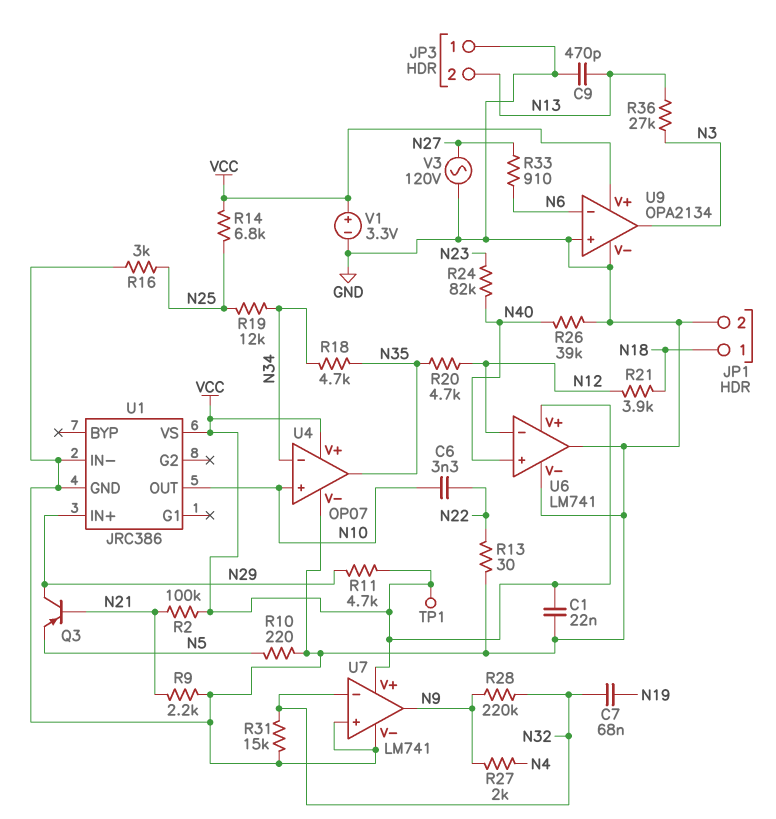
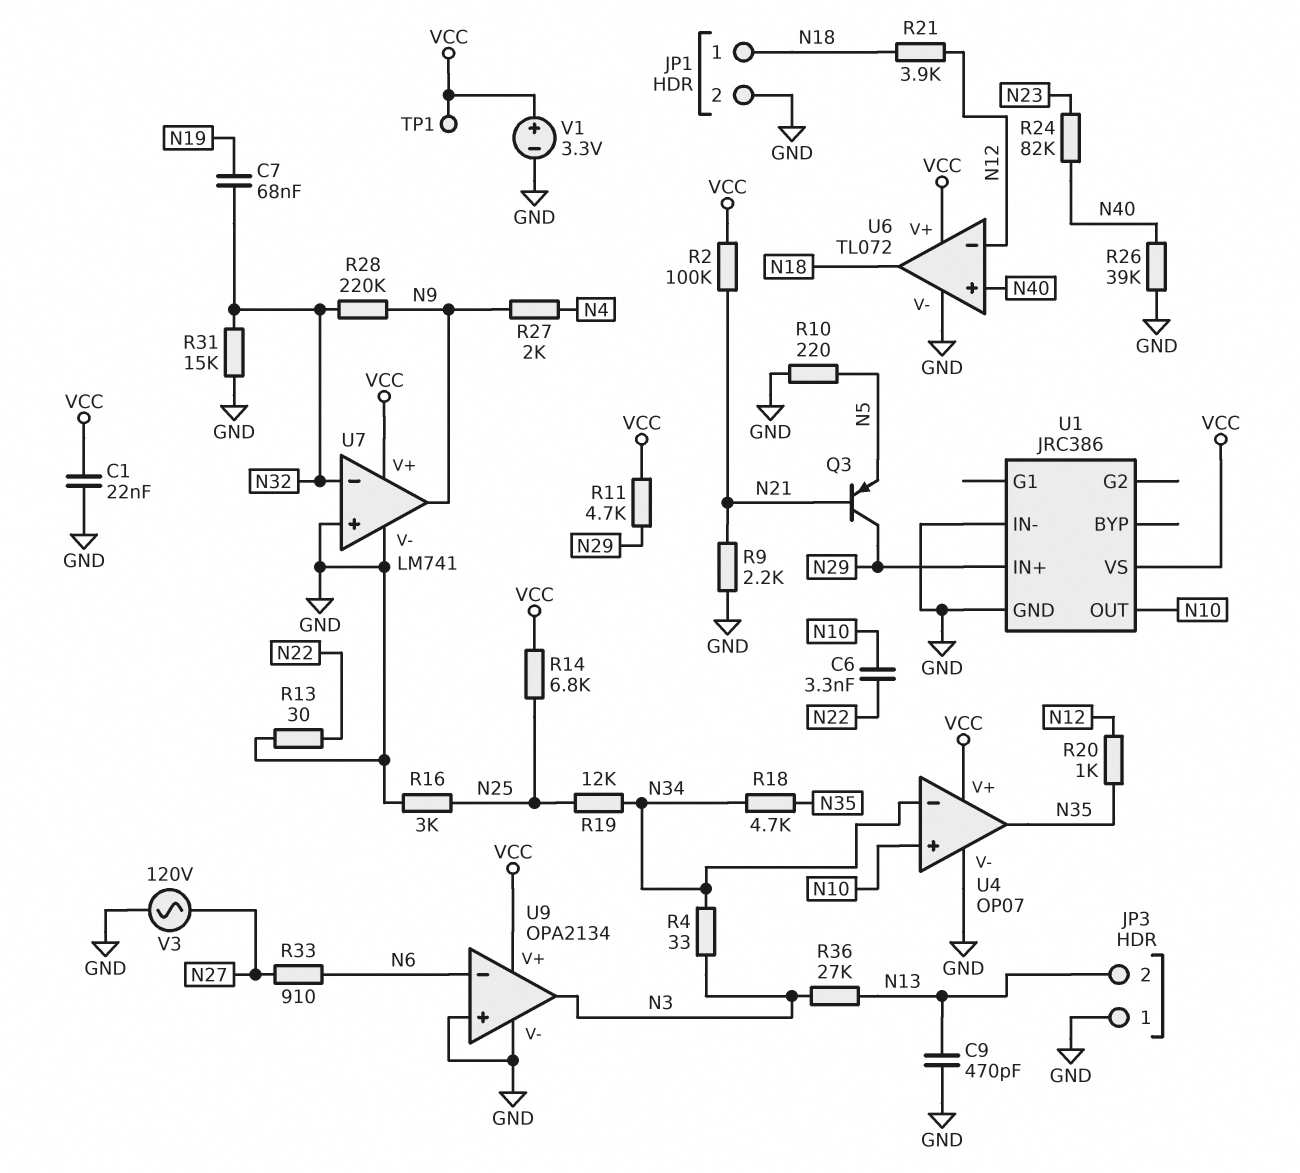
R4: none -> 33 (N3, N34)
R20: 4.7k (N12, N35) -> 1k (N12, N35)
U6: LM741 -> TL072
U6 pin out: GND -> N18

